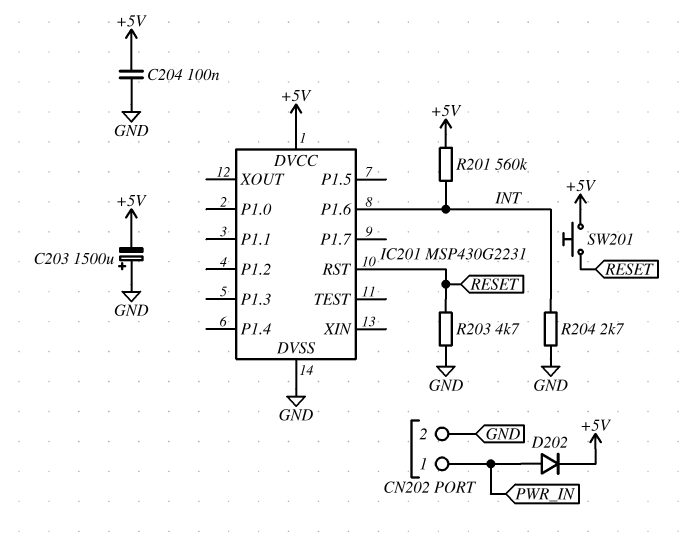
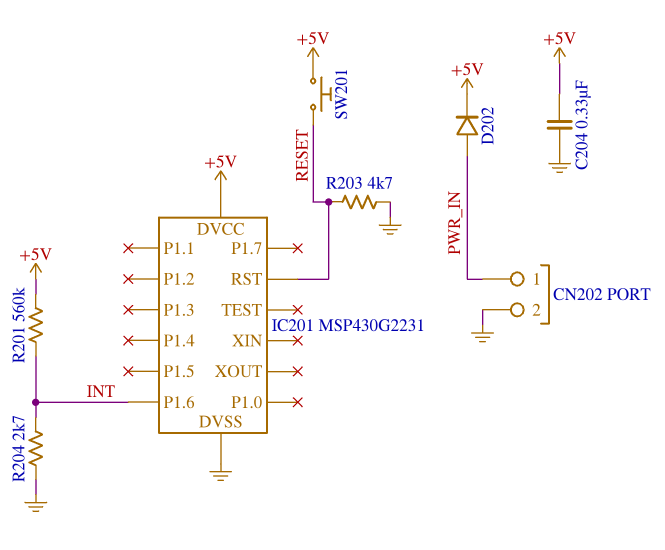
C203: 1500uF (plus GND, minus +5V) -> none
C204: 100nF (+5V, GND) -> 330nF (+5V, GND)

